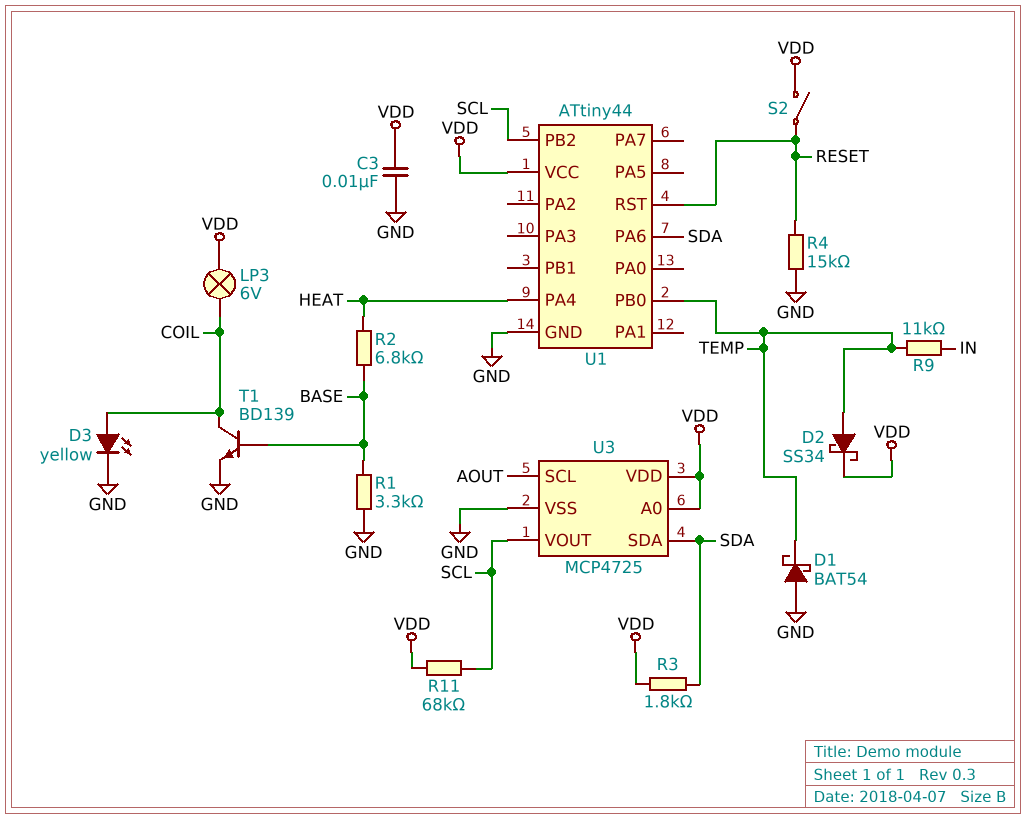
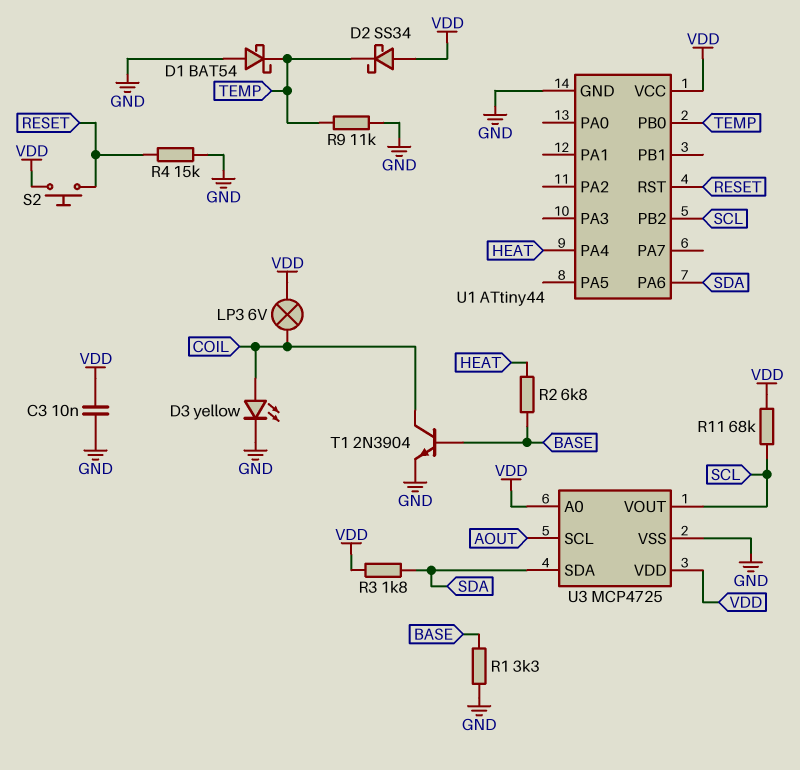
D2: schottky SS34 (A TEMP, K VDD) -> schottky SS34 (A VDD, K TEMP)
R9: 11k (IN, TEMP) -> 11k (GND, TEMP)
S2: switch (RESET, VDD) -> button (RESET, VDD)
T1: NPN BD139 (B BASE, C COIL, E GND) -> NPN 2N3904 (B BASE, C COIL, E GND)

